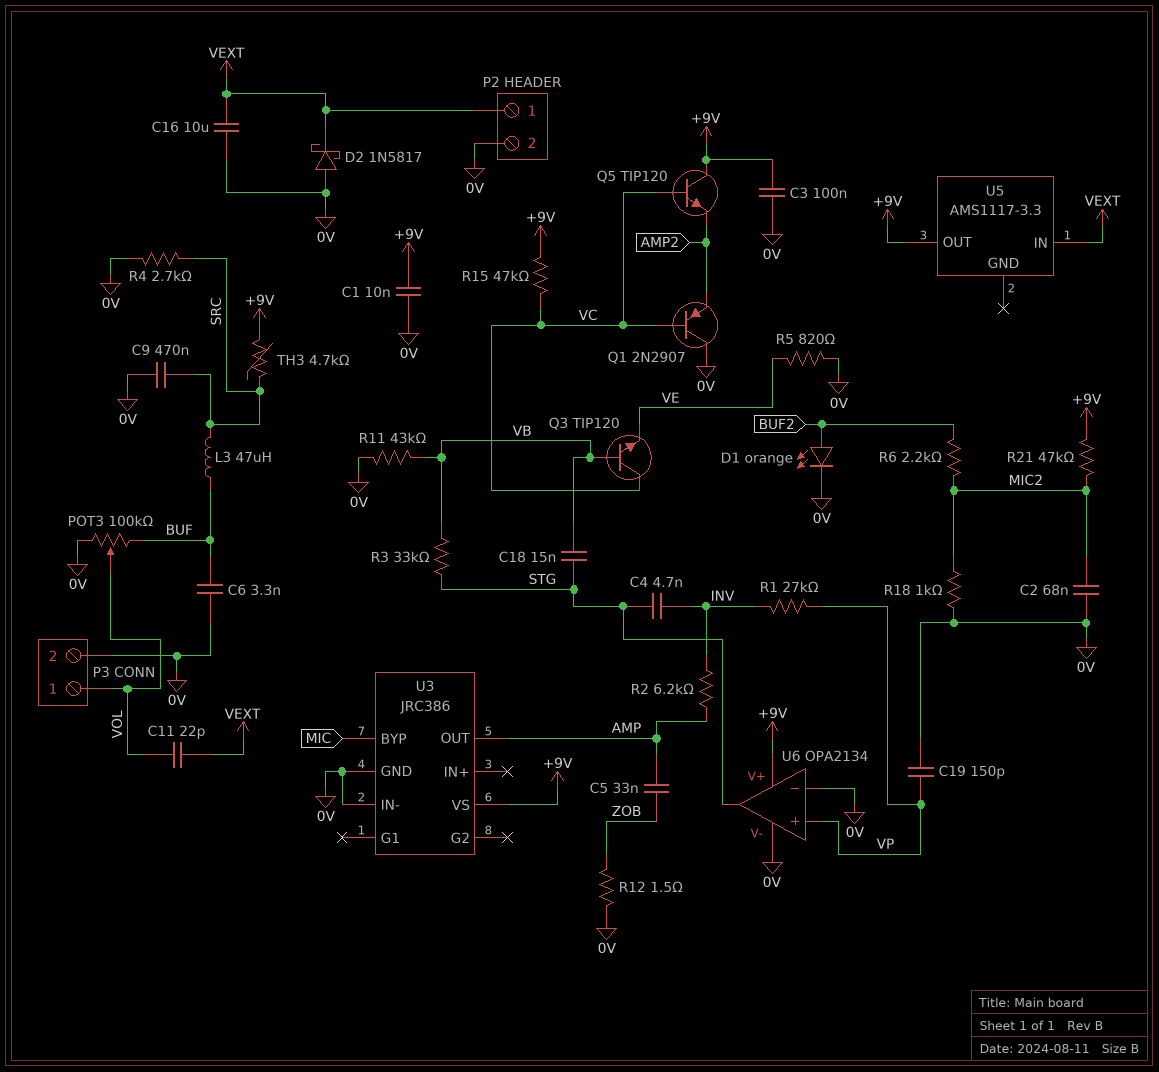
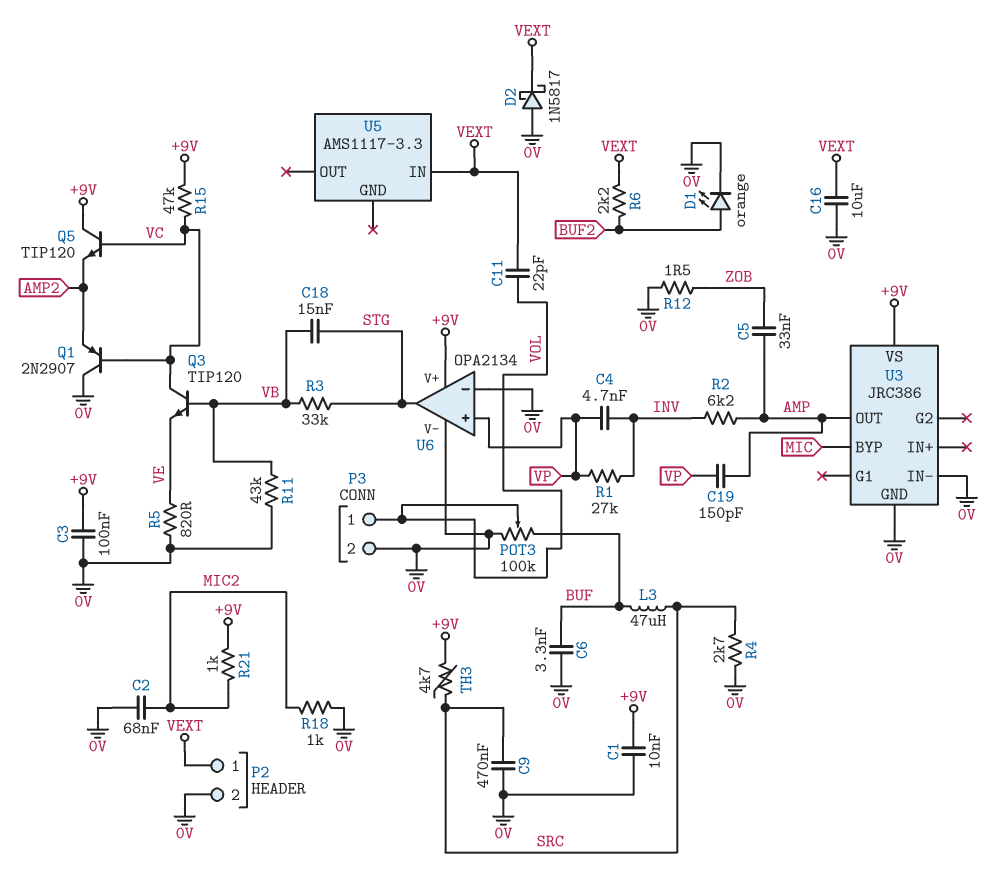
C4: 4.7nF (INV, STG) -> 4.7nF (INV, VP)
C19: 150pF (0V, VP) -> 150pF (AMP, VP)
R6: 2.2k (BUF2, MIC2) -> 2.2k (BUF2, VEXT)
R21: 47k (+9V, MIC2) -> 1k (+9V, MIC2)
U5 pin OUT: +9V -> none

